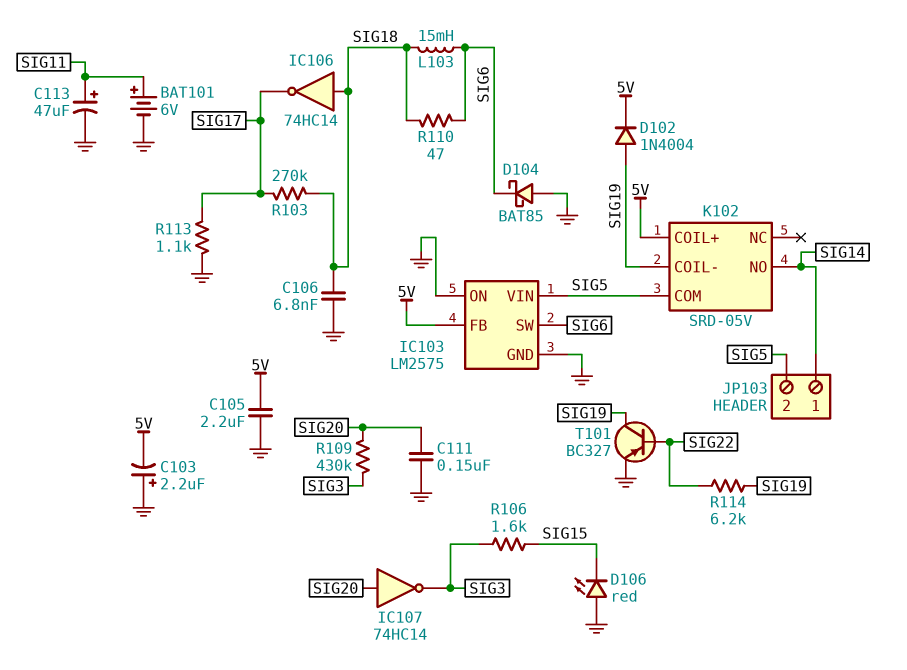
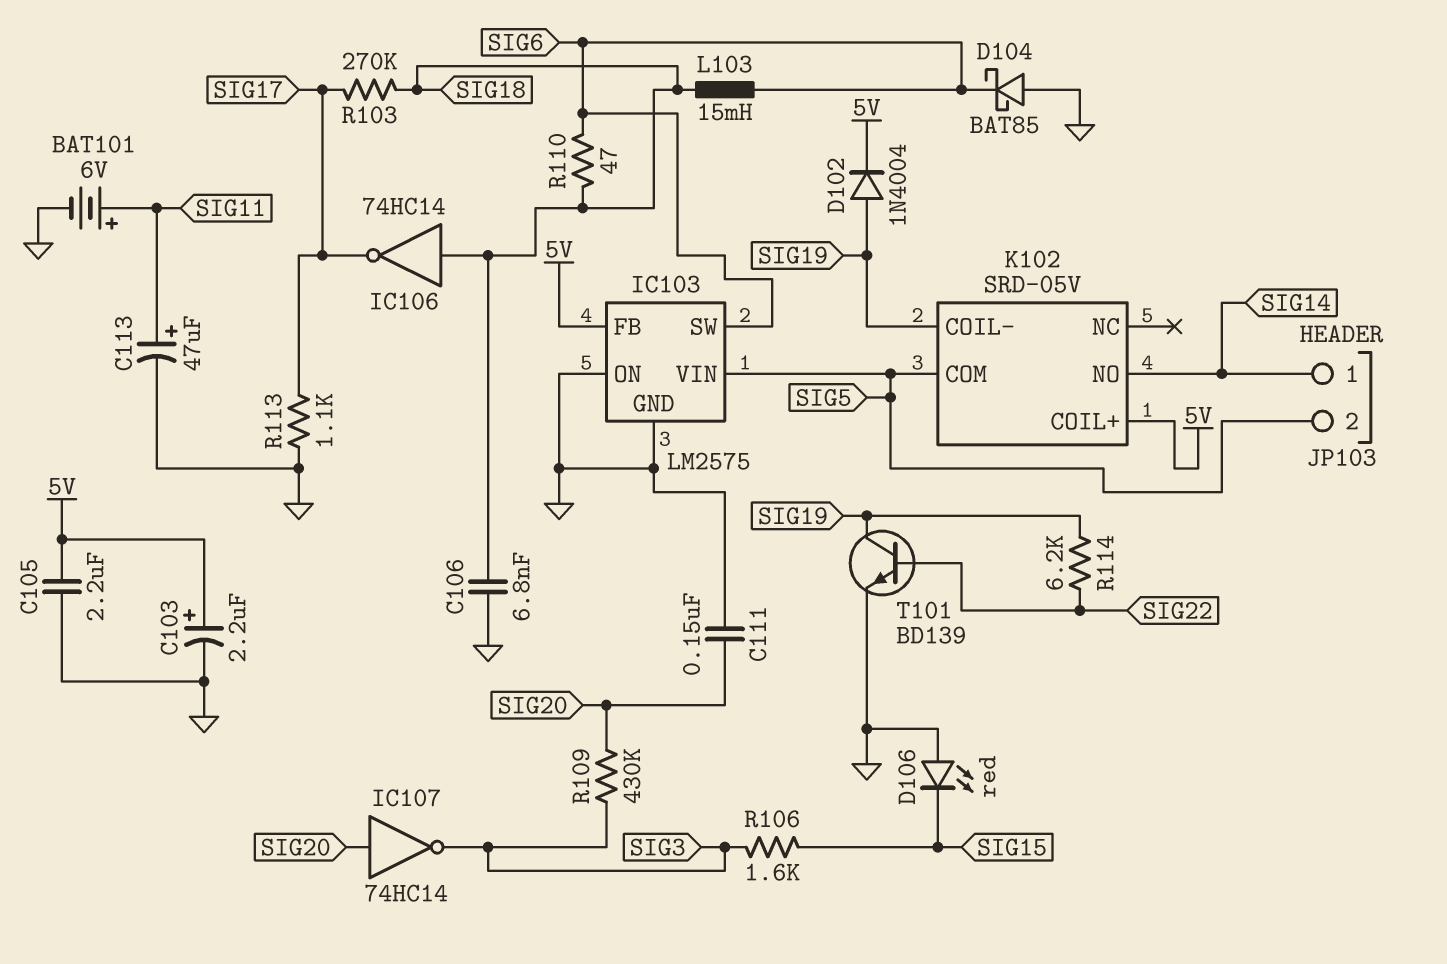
C103: 2.2uF (plus GND, minus 5V) -> 2.2uF (plus 5V, minus GND)
T101: PNP BC327 (B SIG22, C SIG19, E GND) -> NPN BD139 (B SIG22, C SIG19, E GND)

